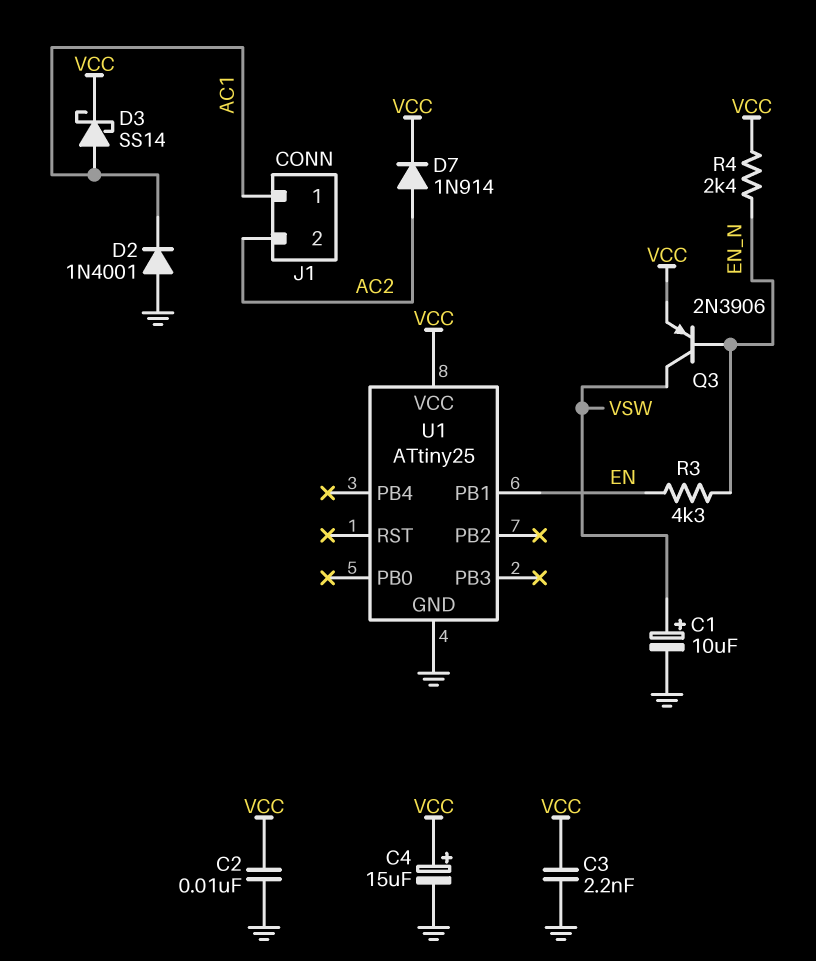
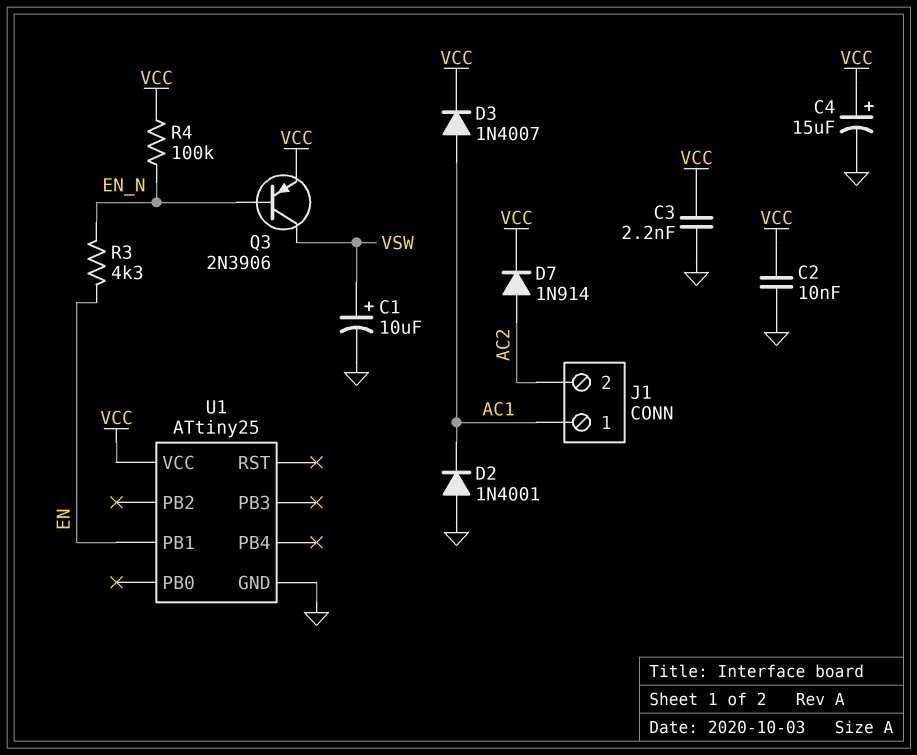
D3: schottky SS14 (A AC1, K VCC) -> diode 1N4007 (A AC1, K VCC)
R4: 2.4k (EN_N, VCC) -> 100k (EN_N, VCC)

